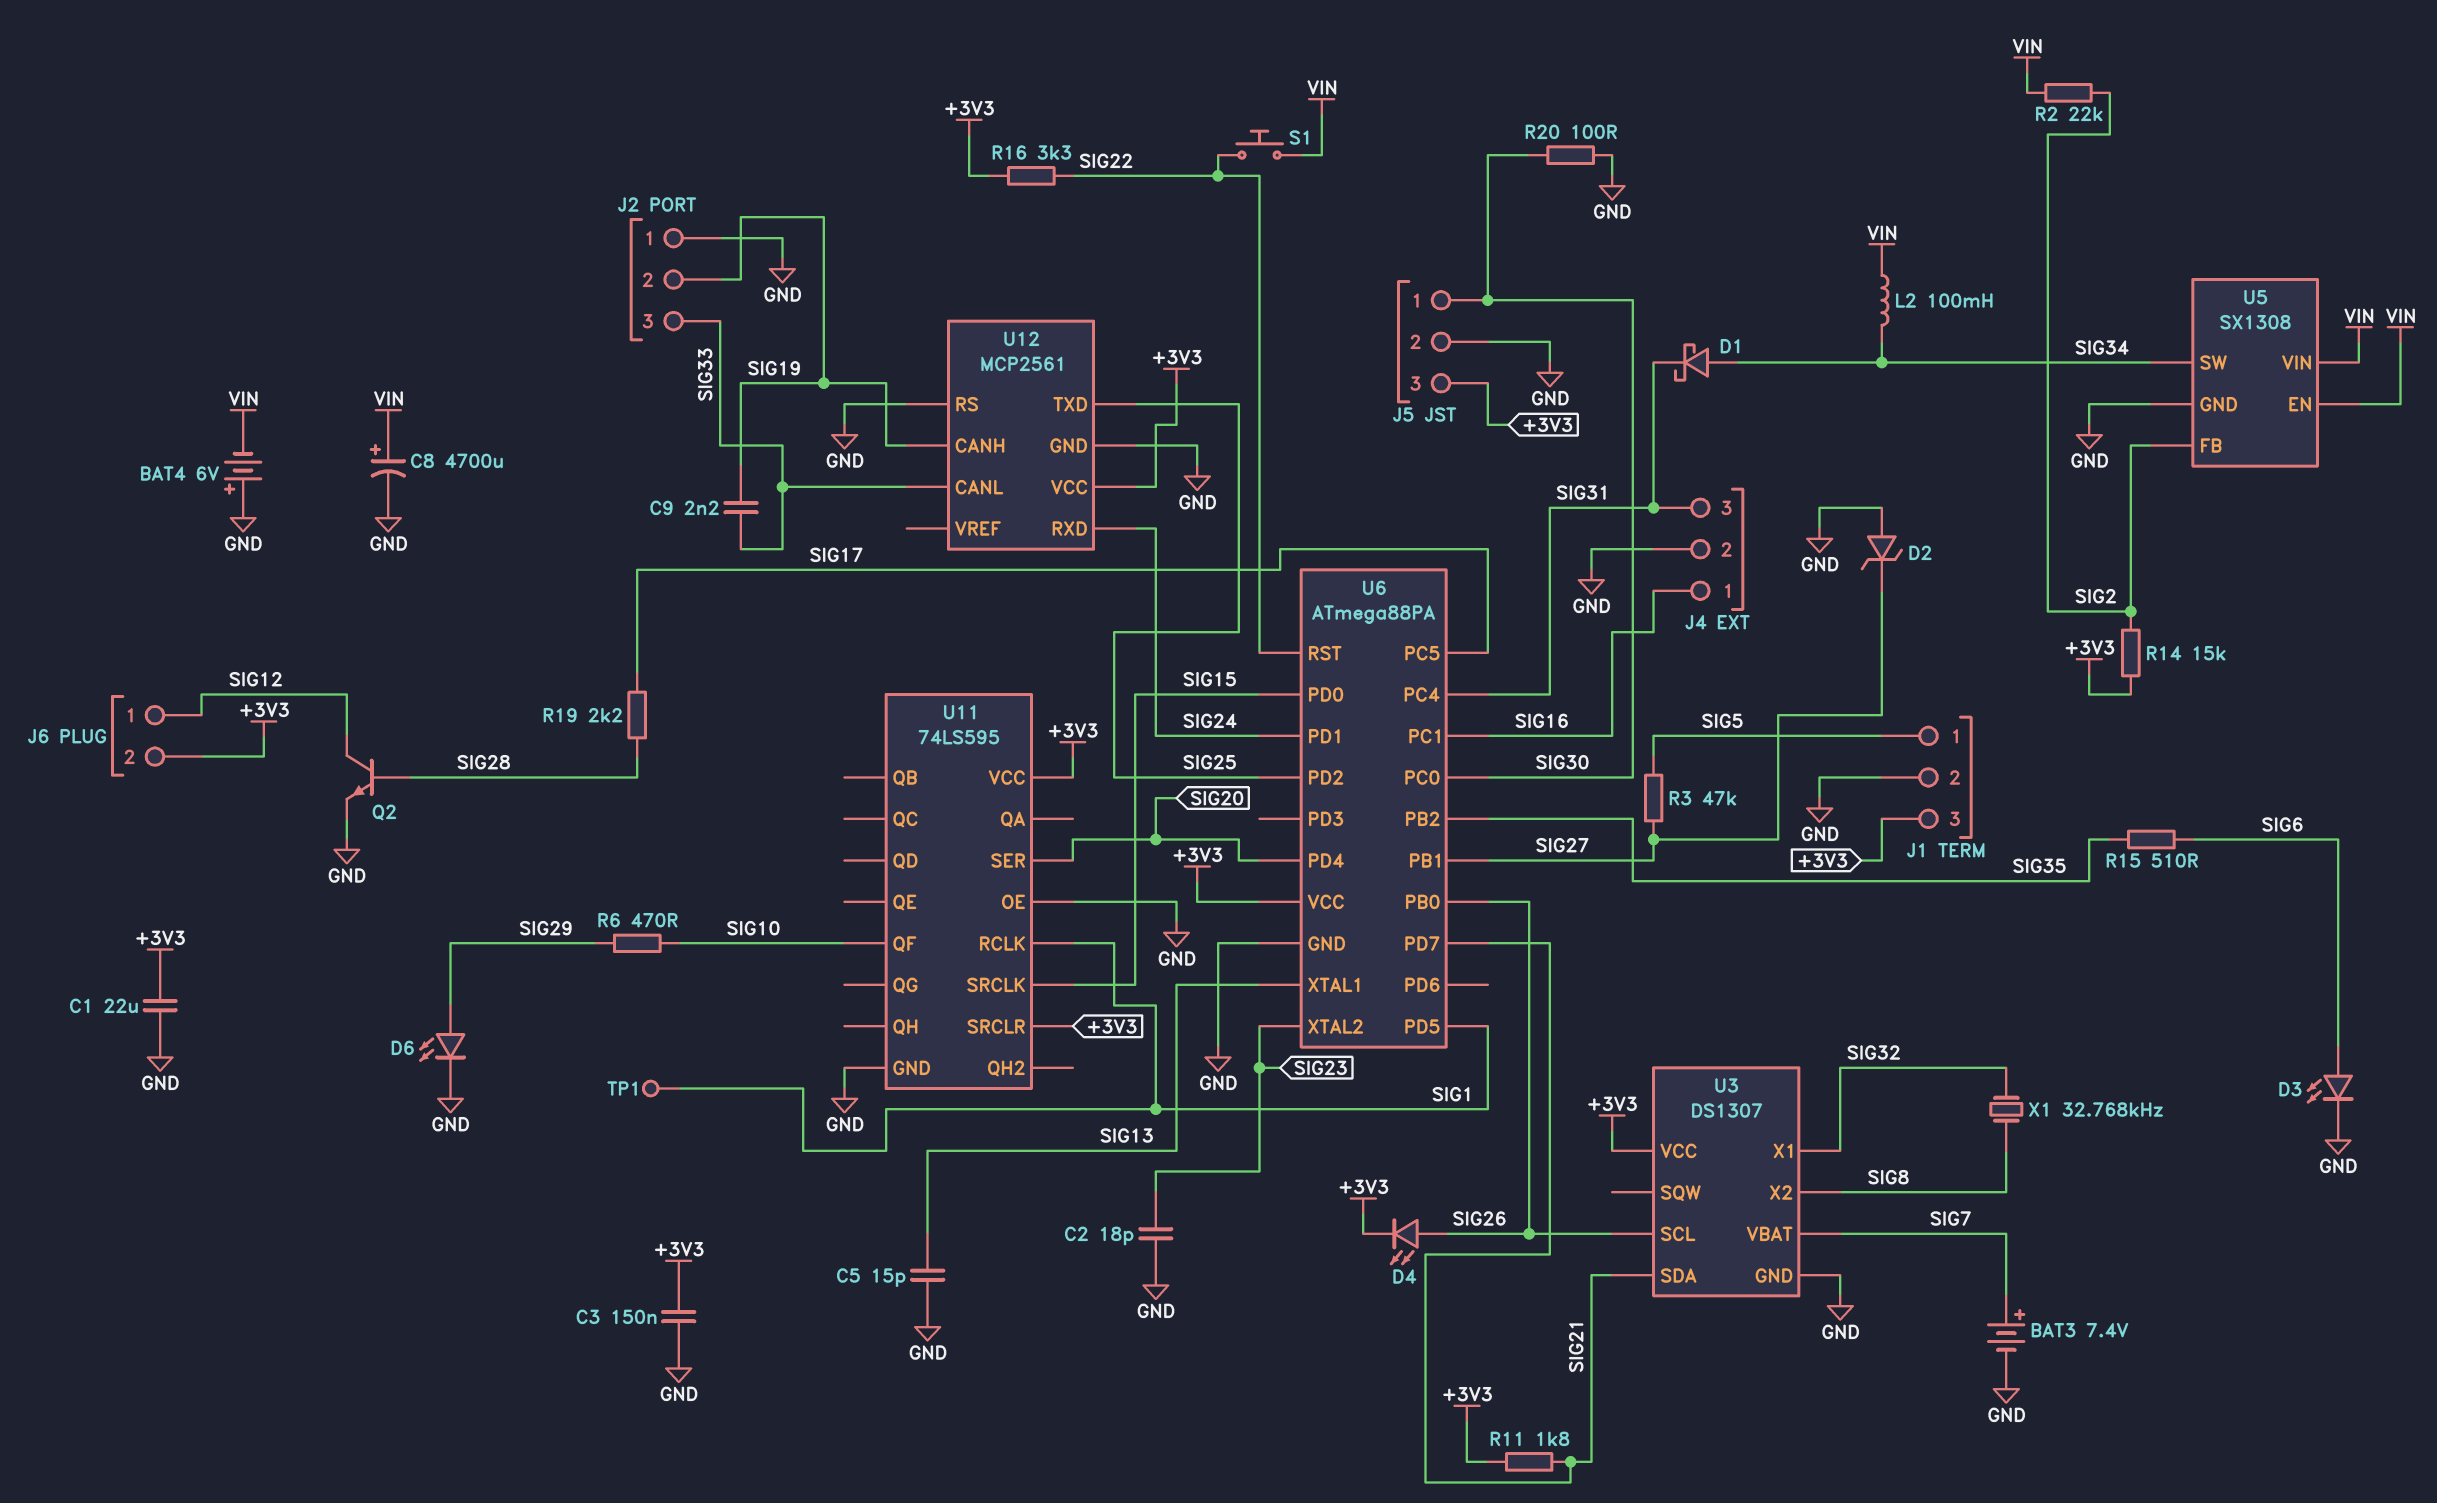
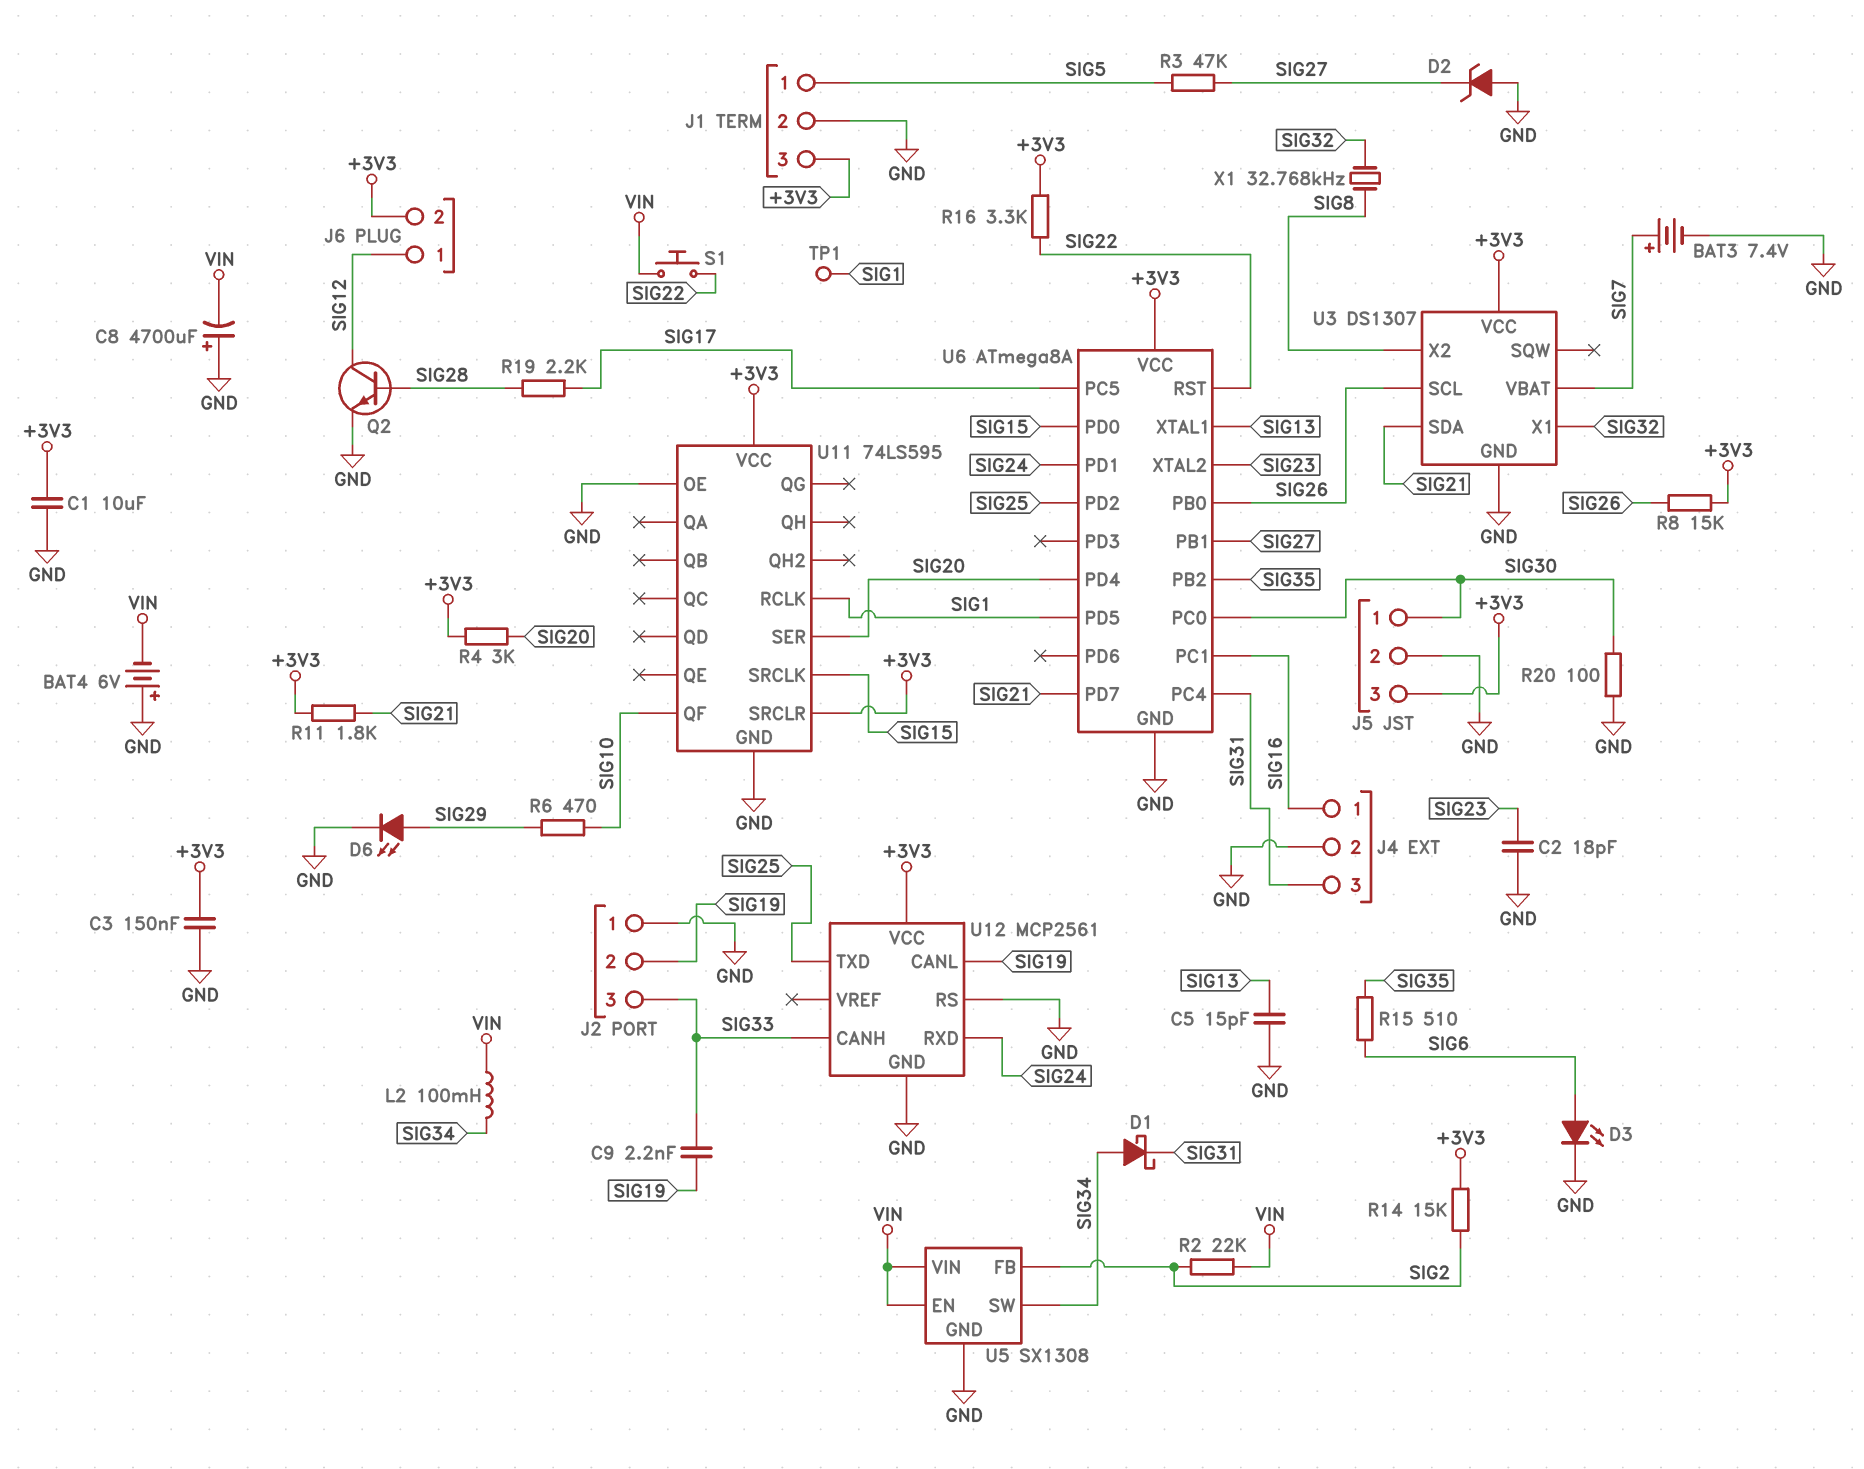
C1: 22uF (+3V3, GND) -> 10uF (+3V3, GND)
C8: 4700uF (plus VIN, minus GND) -> 4700uF (plus GND, minus VIN)
D4: LED (A SIG26, K +3V3) -> none
R4: none -> 3k (+3V3, SIG20)
R8: none -> 15k (+3V3, SIG26)
U6: ATmega88PA -> ATmega8A
U12 pin CANH: SIG19 -> SIG33
U12 pin CANL: SIG33 -> SIG19

